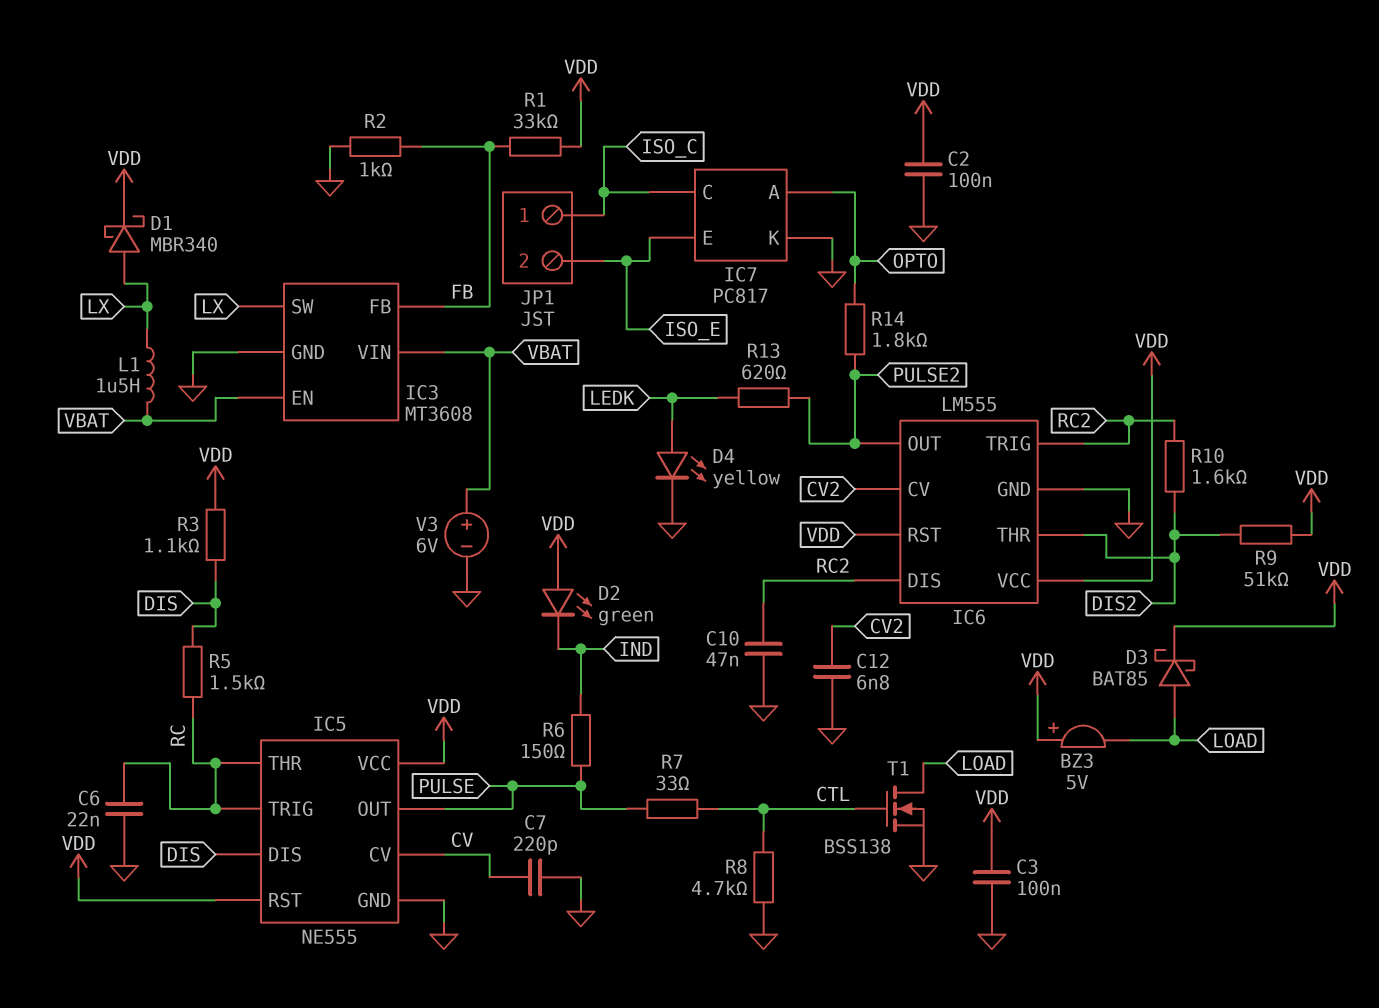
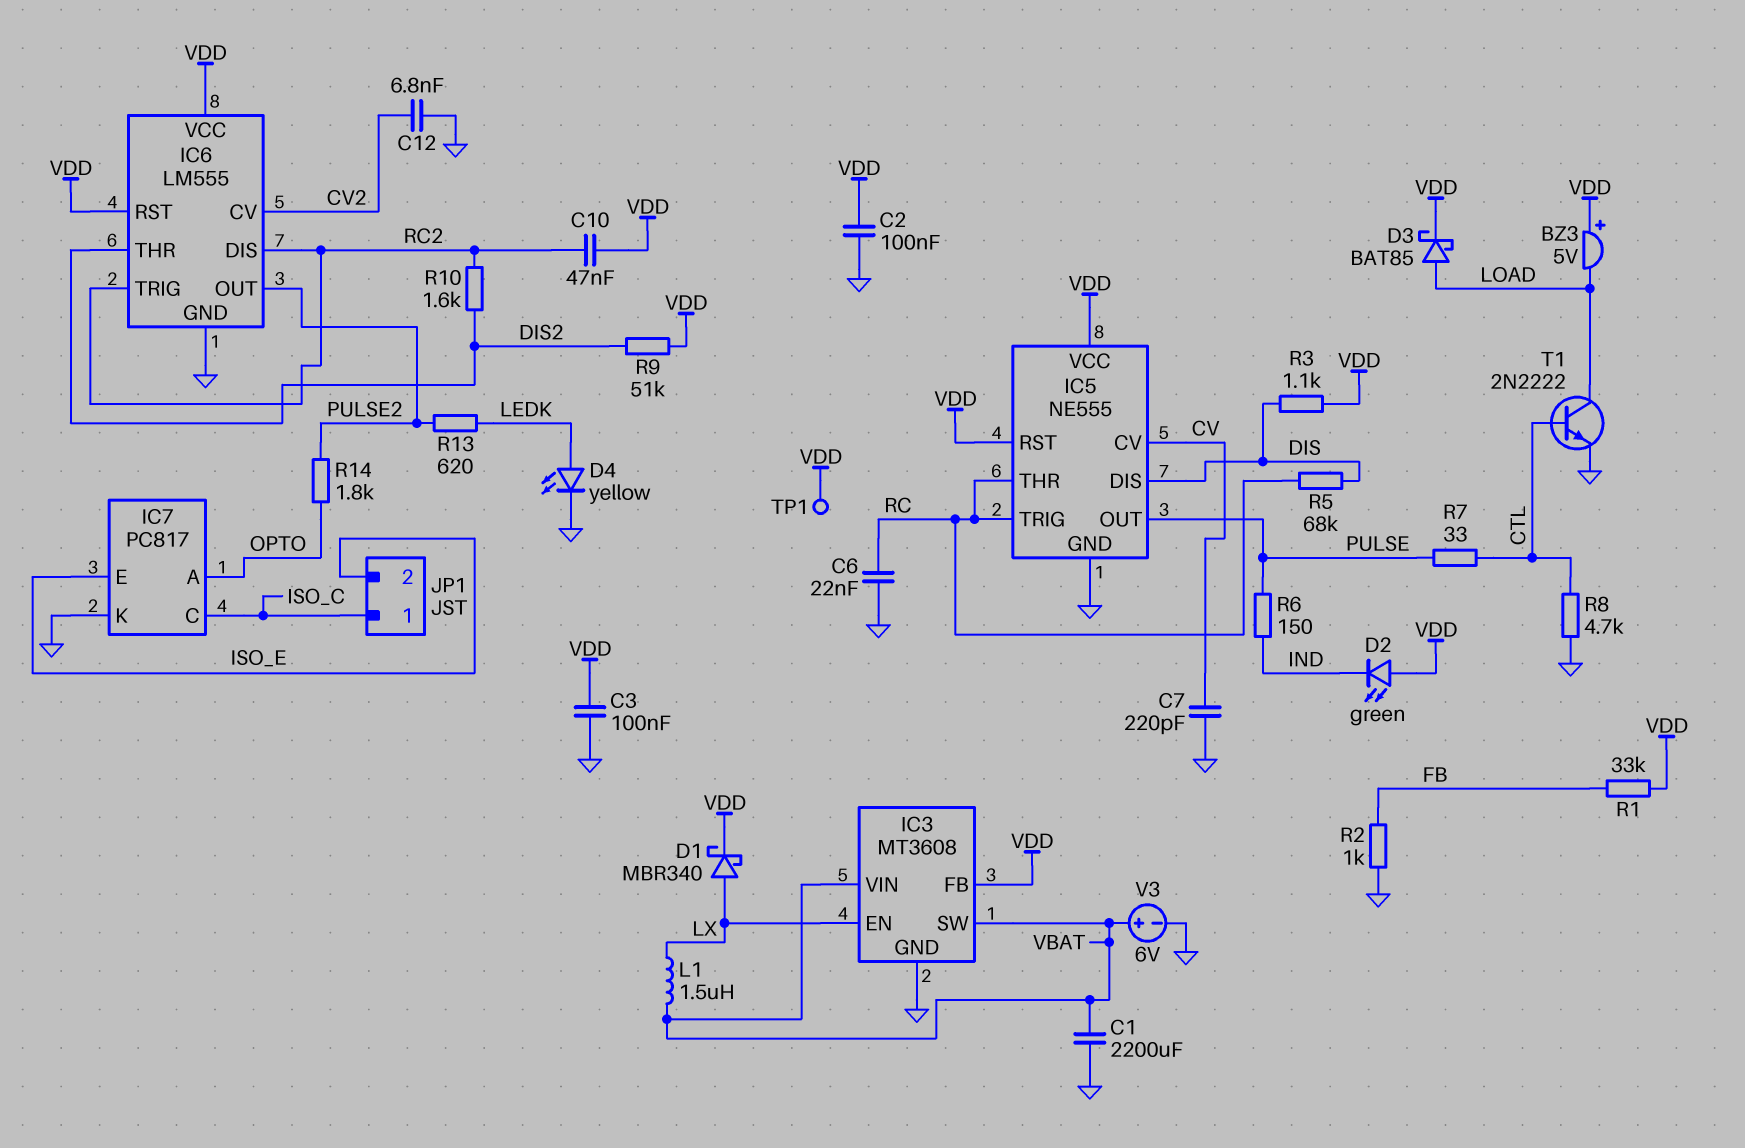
C1: none -> 2200uF (GND, VBAT)
C10: 47nF (GND, RC2) -> 47nF (RC2, VDD)
IC3 pin EN: VBAT -> LX
IC3 pin FB: FB -> VDD
IC3 pin SW: LX -> VBAT
R5: 1.5k (DIS, RC) -> 68k (DIS, RC)
T1: NMOS BSS138 (G CTL, D LOAD, S GND) -> NPN 2N2222 (B CTL, C LOAD, E GND)
TP1: none -> test point (VDD)

